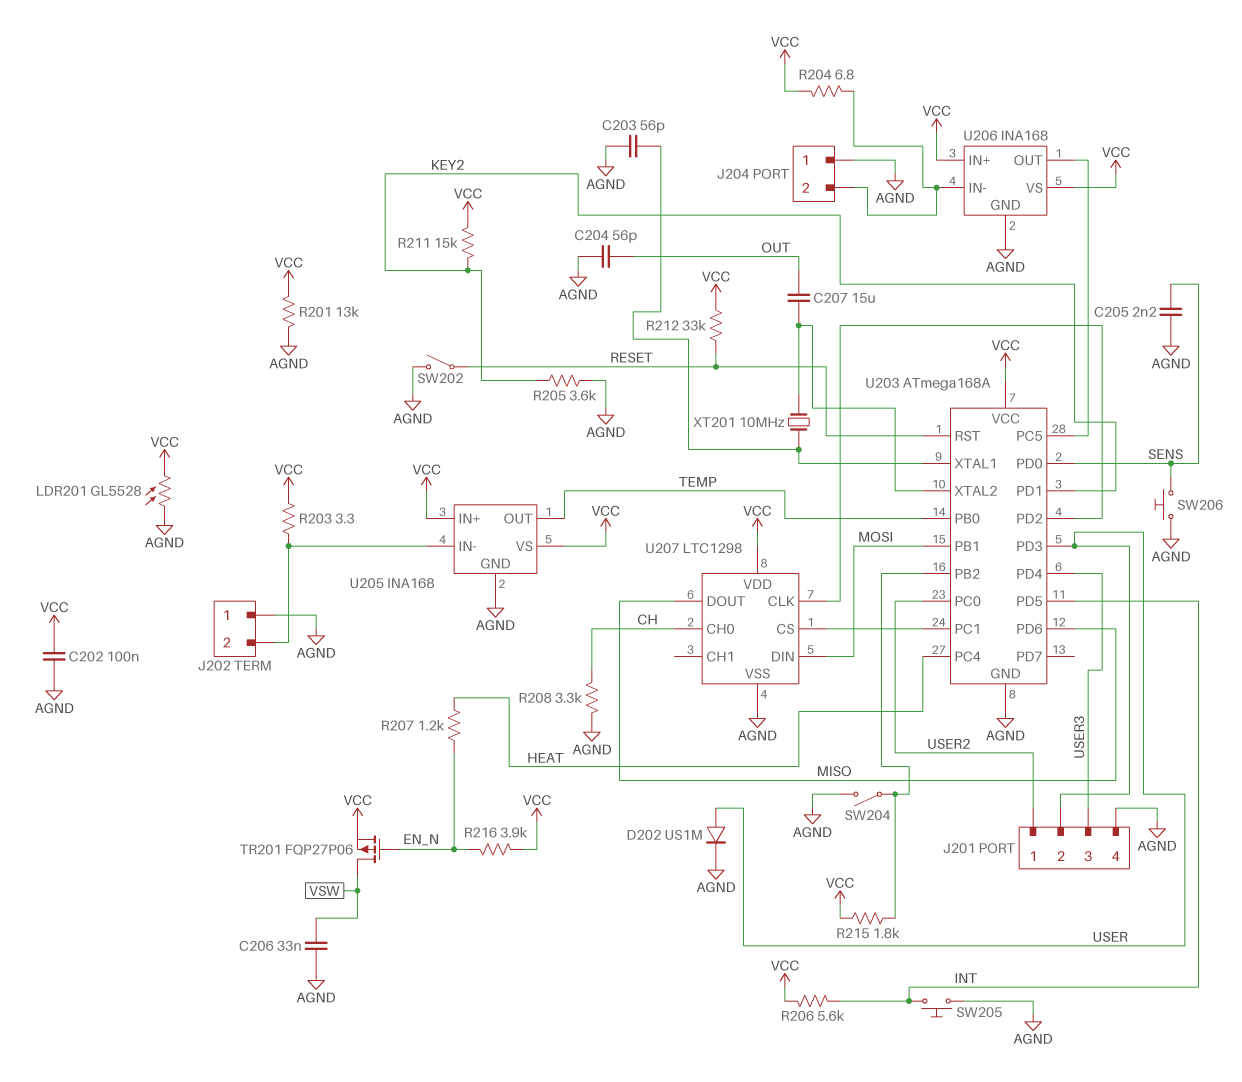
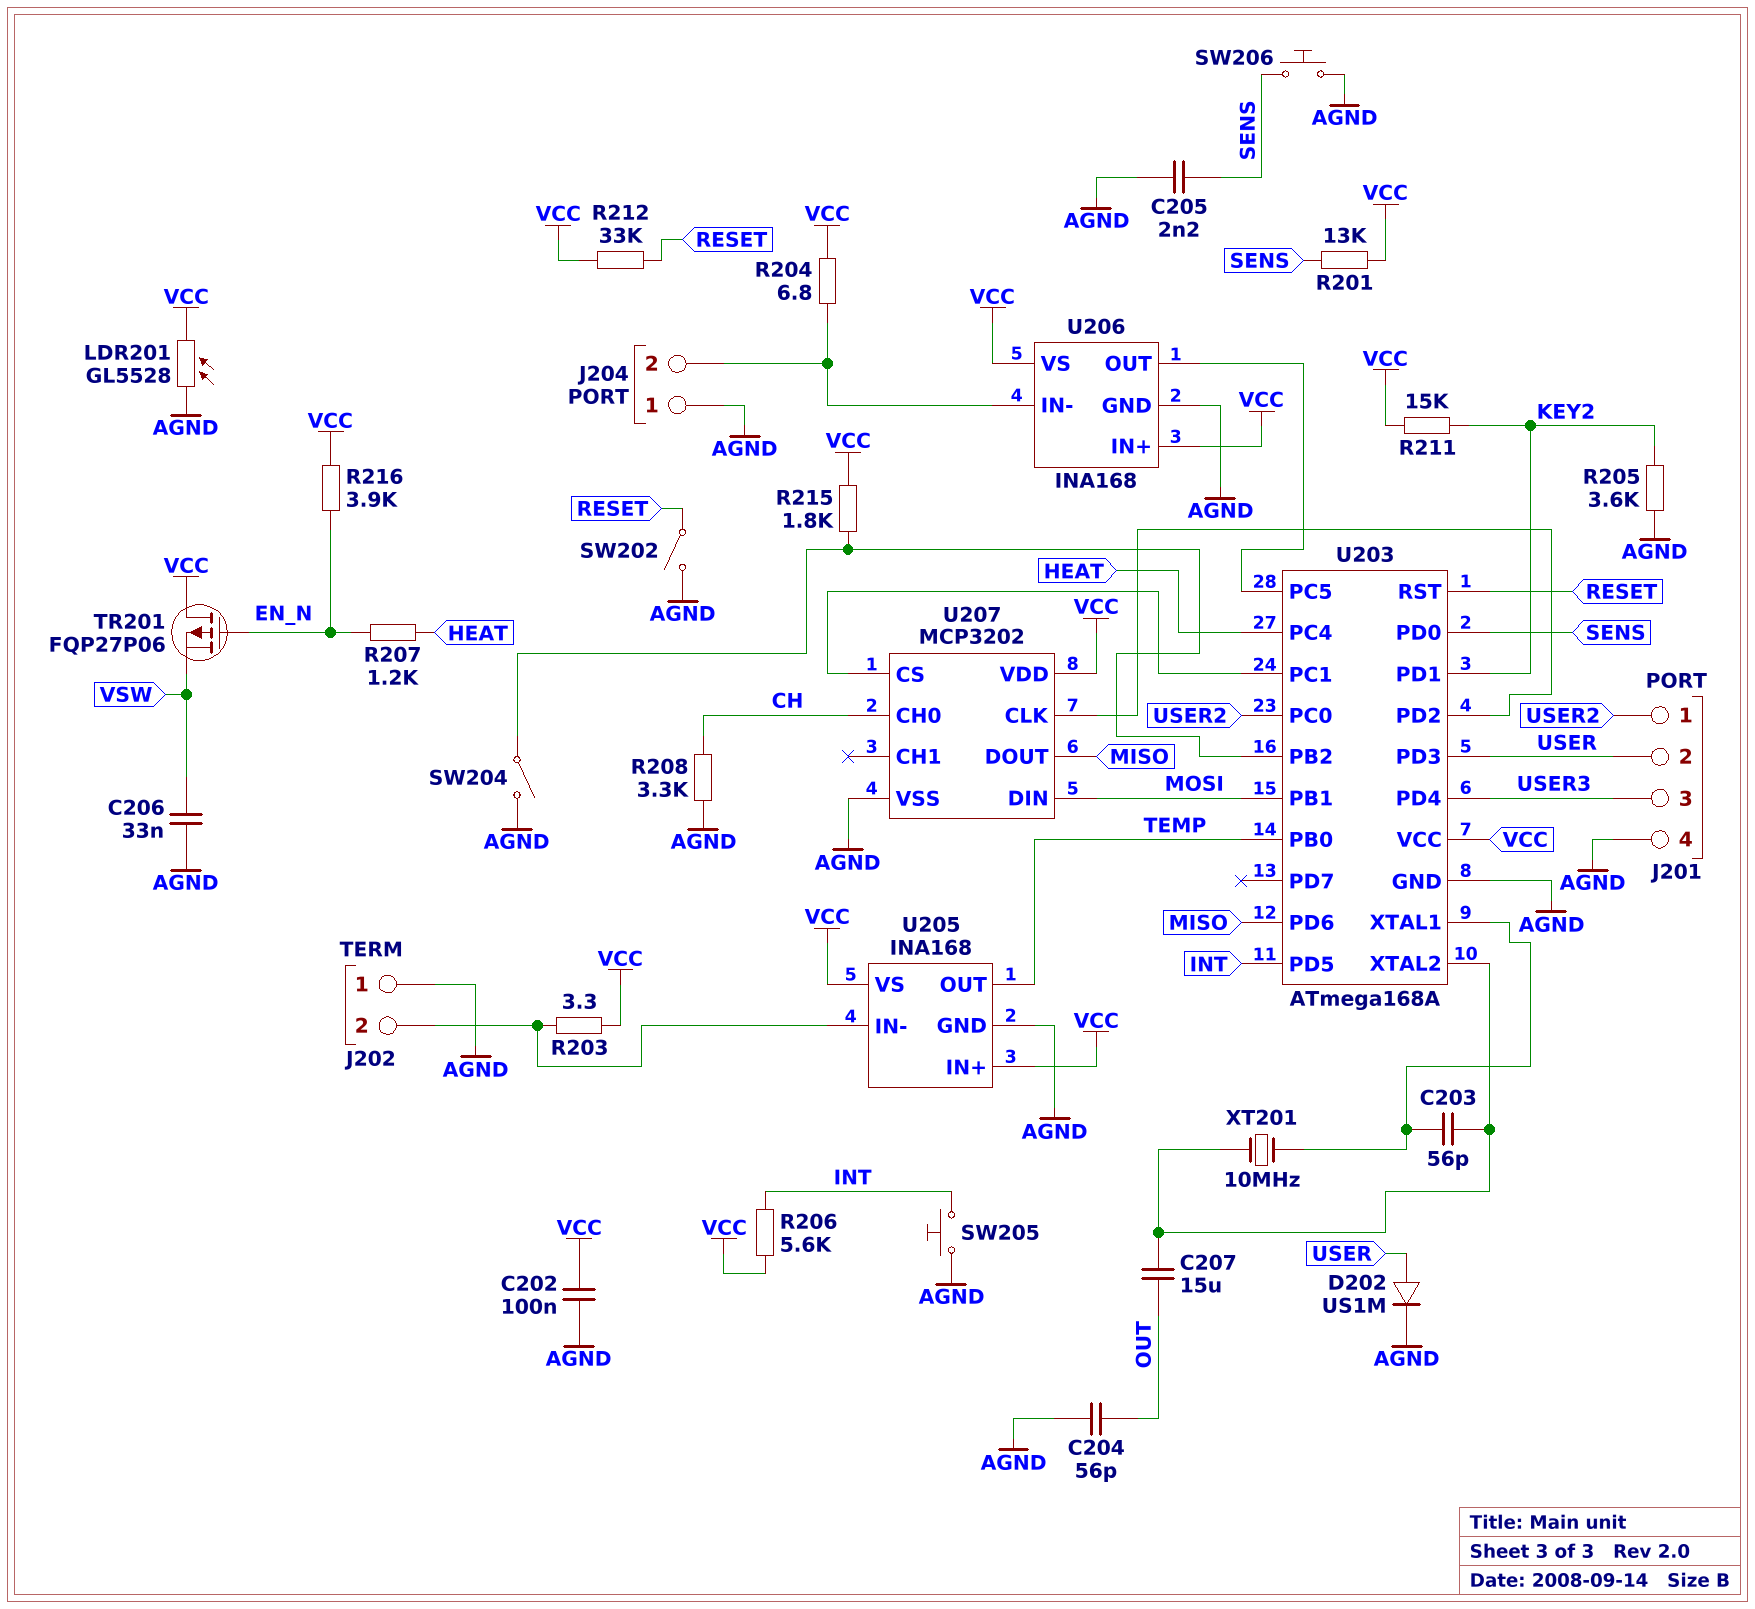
C203: 56pF (AGND, U203/XTAL1) -> 56pF (U203/XTAL1, U203/XTAL2)
R201: 13k (AGND, VCC) -> 13k (SENS, VCC)
TR201: PMOS FQP27P06 (G EN_N, D VSW, S VCC) -> PMOS FQP27P06 (G EN_N, D VCC, S VSW)
U207: LTC1298 -> MCP3202

